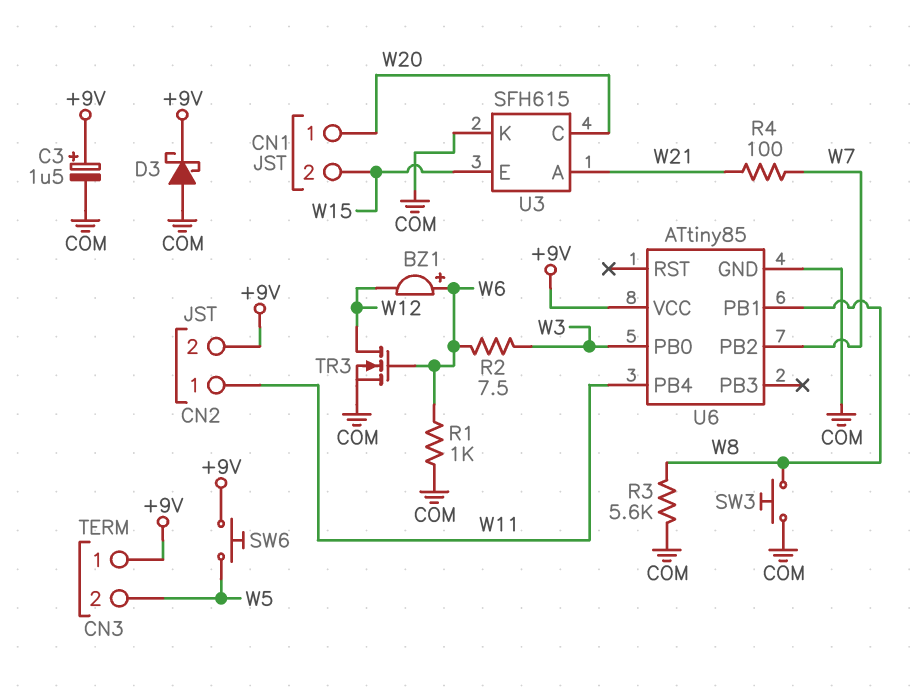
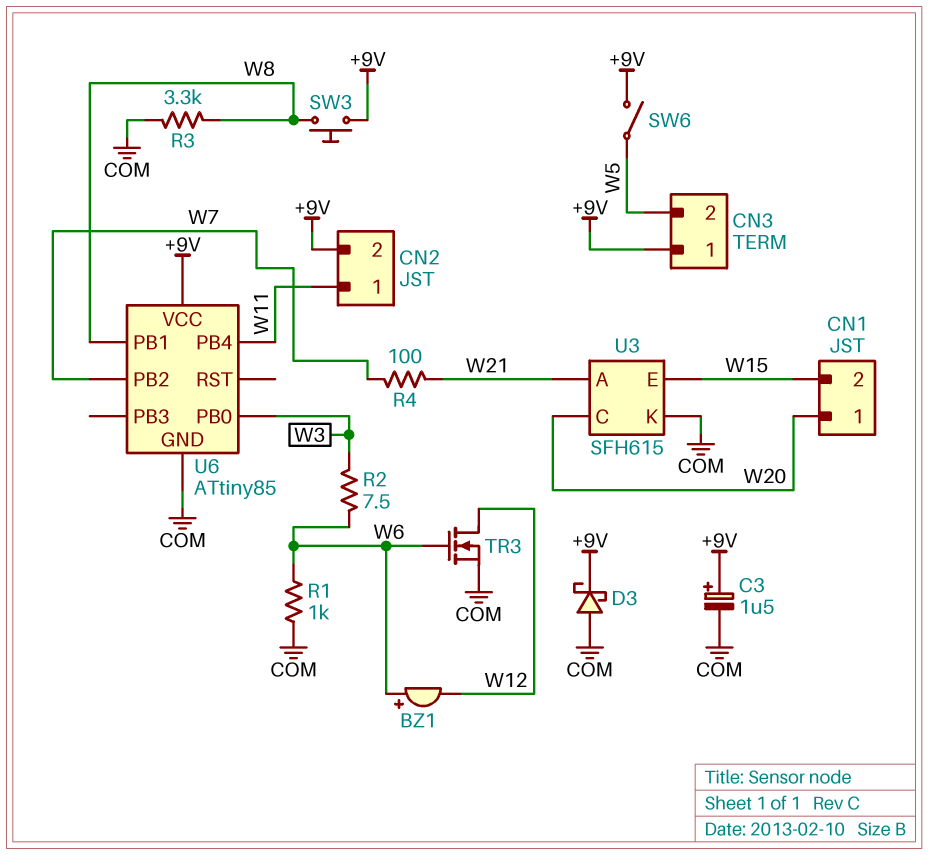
R3: 5.6k (COM, W8) -> 3.3k (COM, W8)
SW3: button (COM, W8) -> button (+9V, W8)
SW6: button (+9V, W5) -> switch (+9V, W5)

